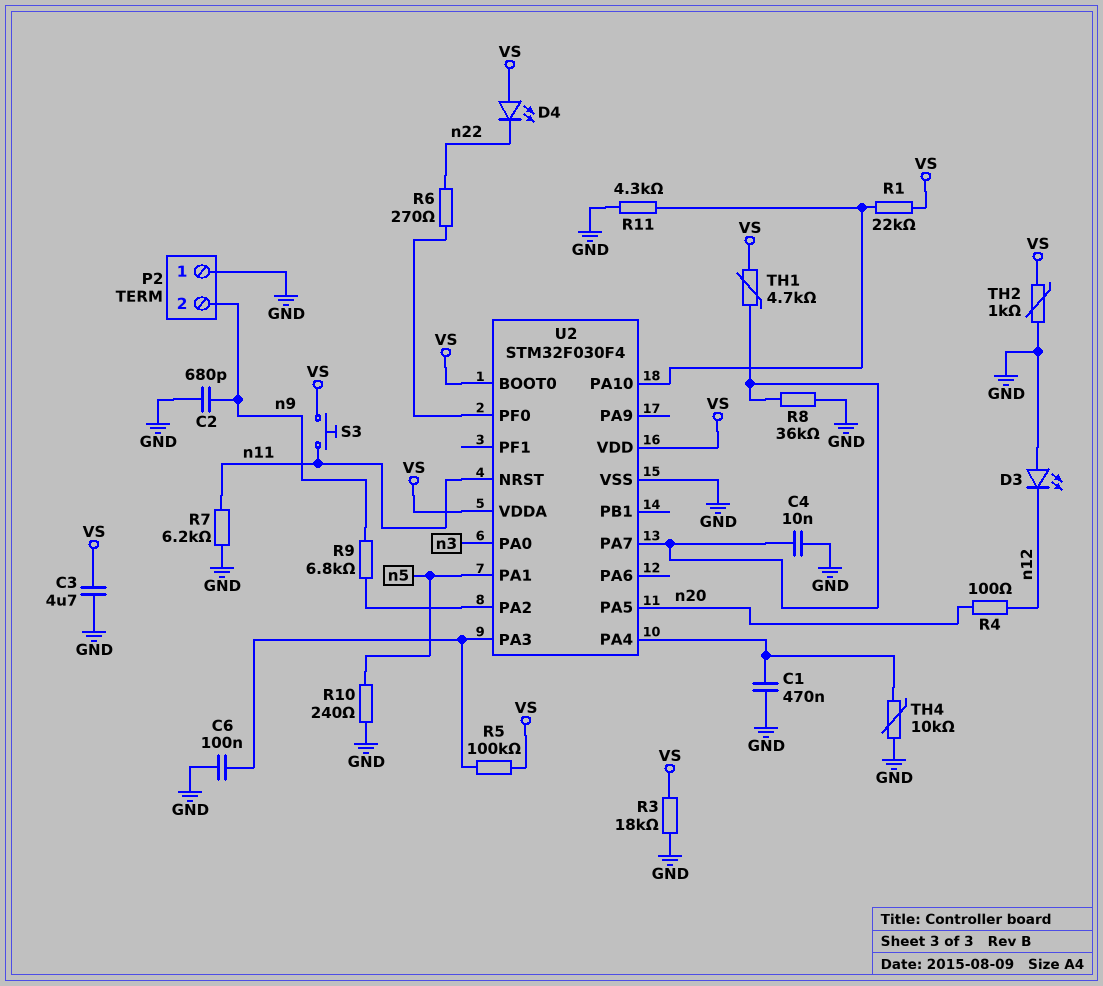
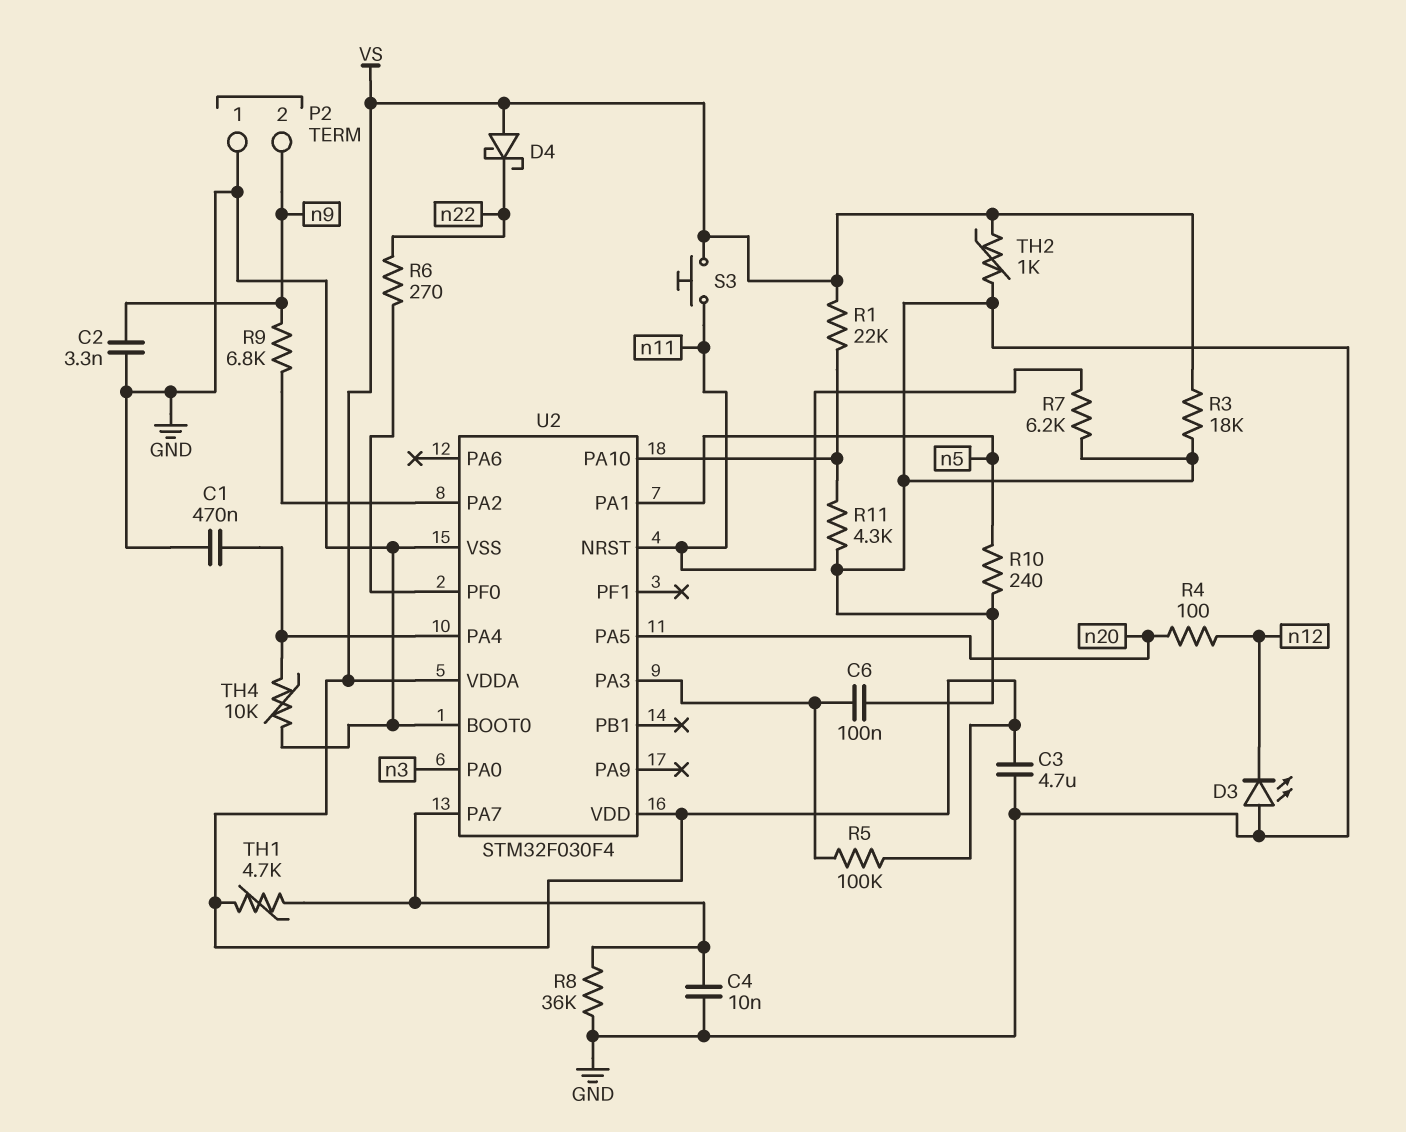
C2: 680pF (GND, n9) -> 3.3nF (GND, n9)
D4: LED (A VS, K n22) -> schottky (A VS, K n22)
U2 pin BOOT0: VS -> GND

